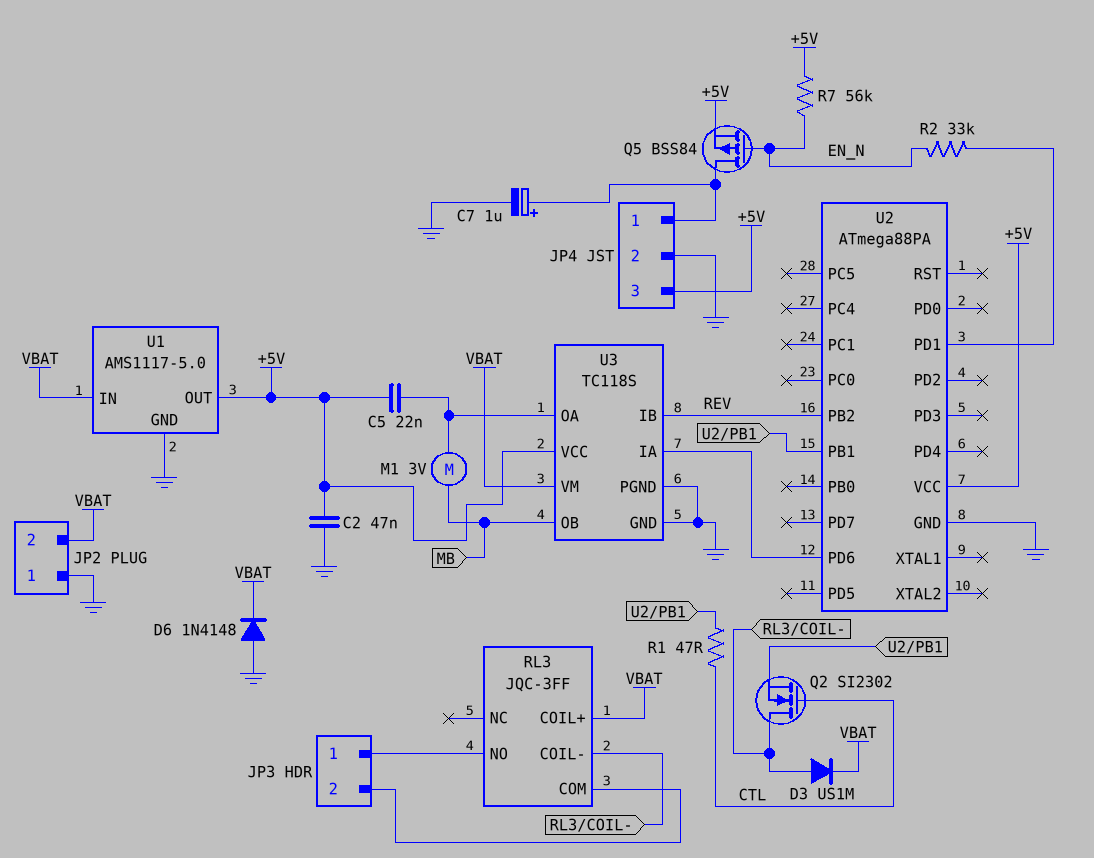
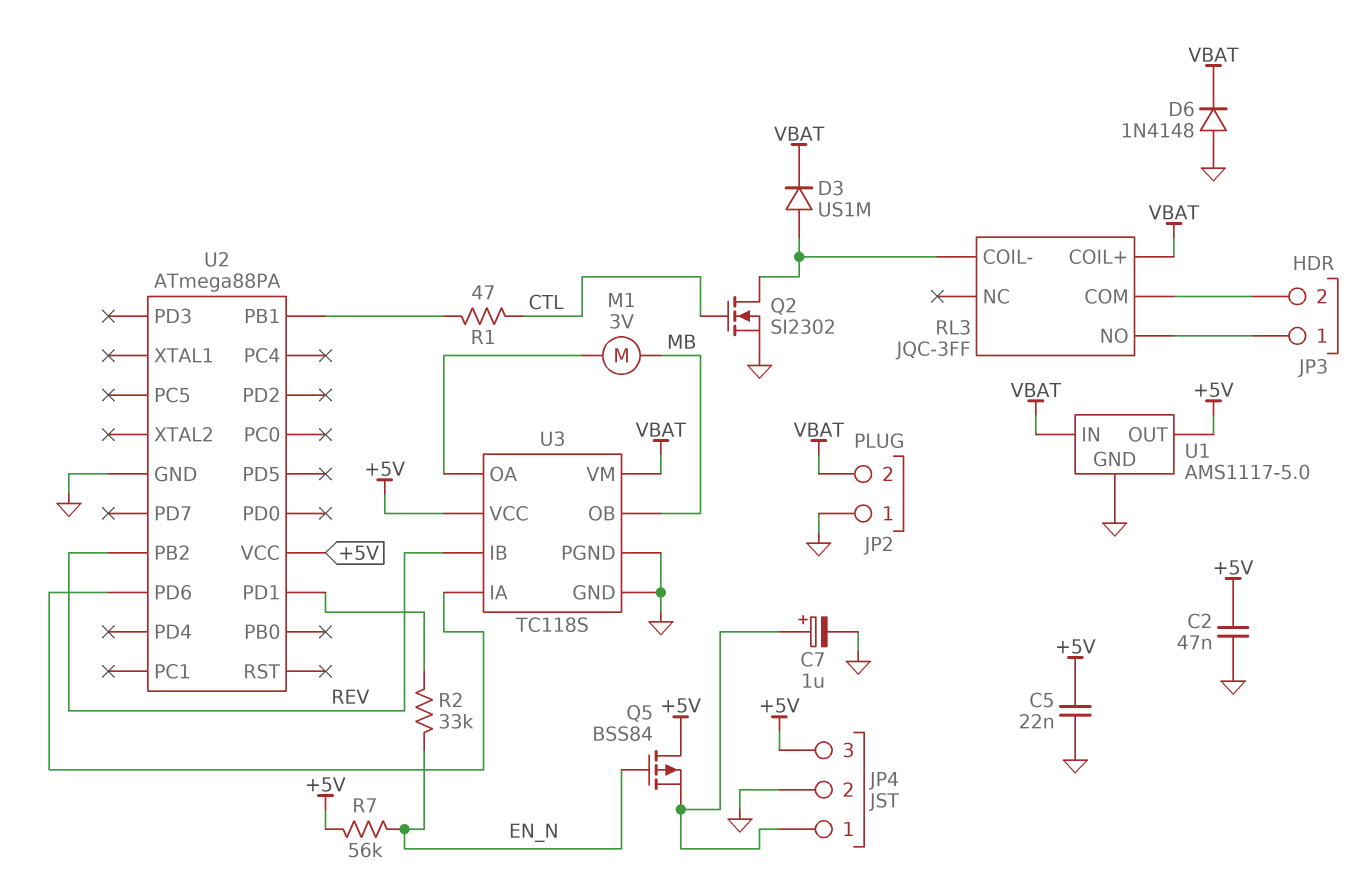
C5: 22nF (+5V, U3/OA) -> 22nF (+5V, GND)
Q2: NMOS SI2302 (G CTL, D RL3/COIL-, S U2/PB1) -> NMOS SI2302 (G CTL, D RL3/COIL-, S GND)
Q5: PMOS BSS84 (G EN_N, D JP4/1, S +5V) -> PMOS BSS84 (G EN_N, D +5V, S JP4/1)

